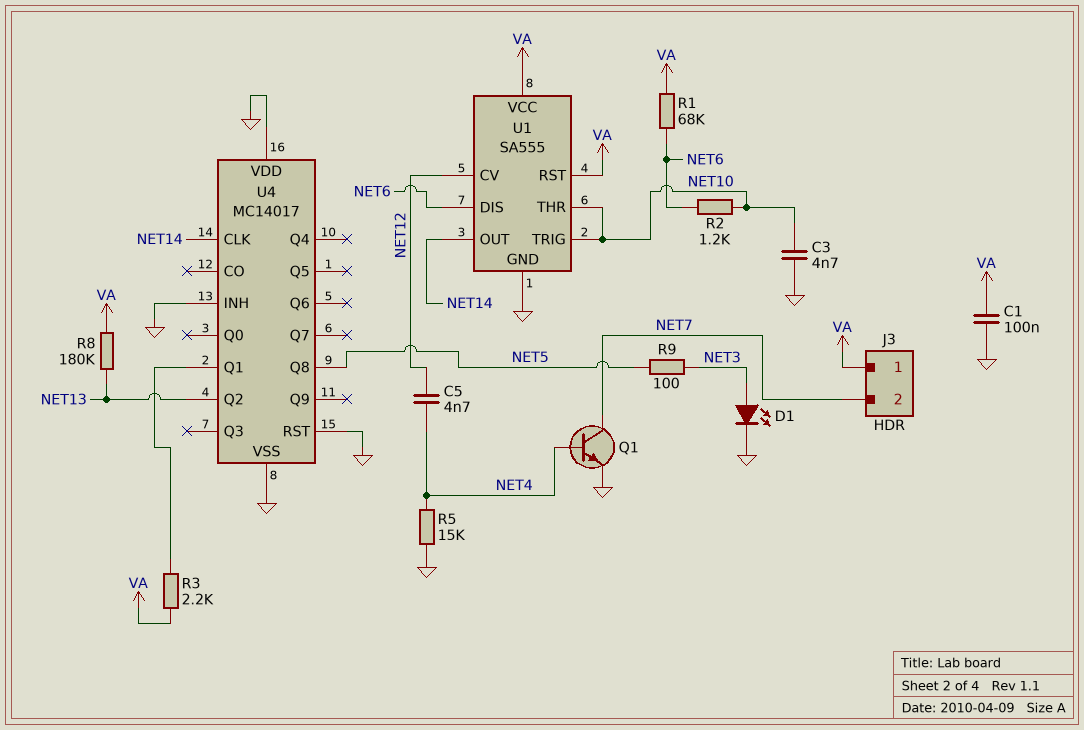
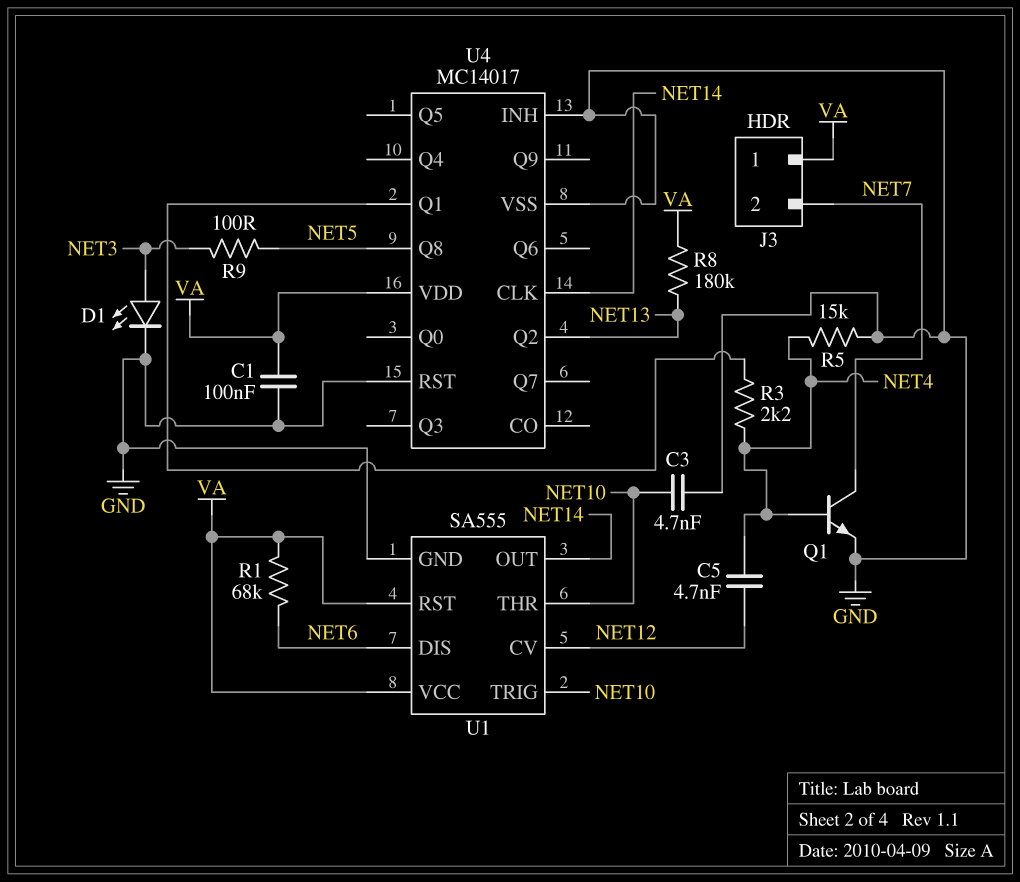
R2: 1.2k (NET6, NET10) -> none
R3: 2.2k (U4/Q1, VA) -> 2.2k (NET4, U4/Q1)
U4 pin VDD: GND -> VA

